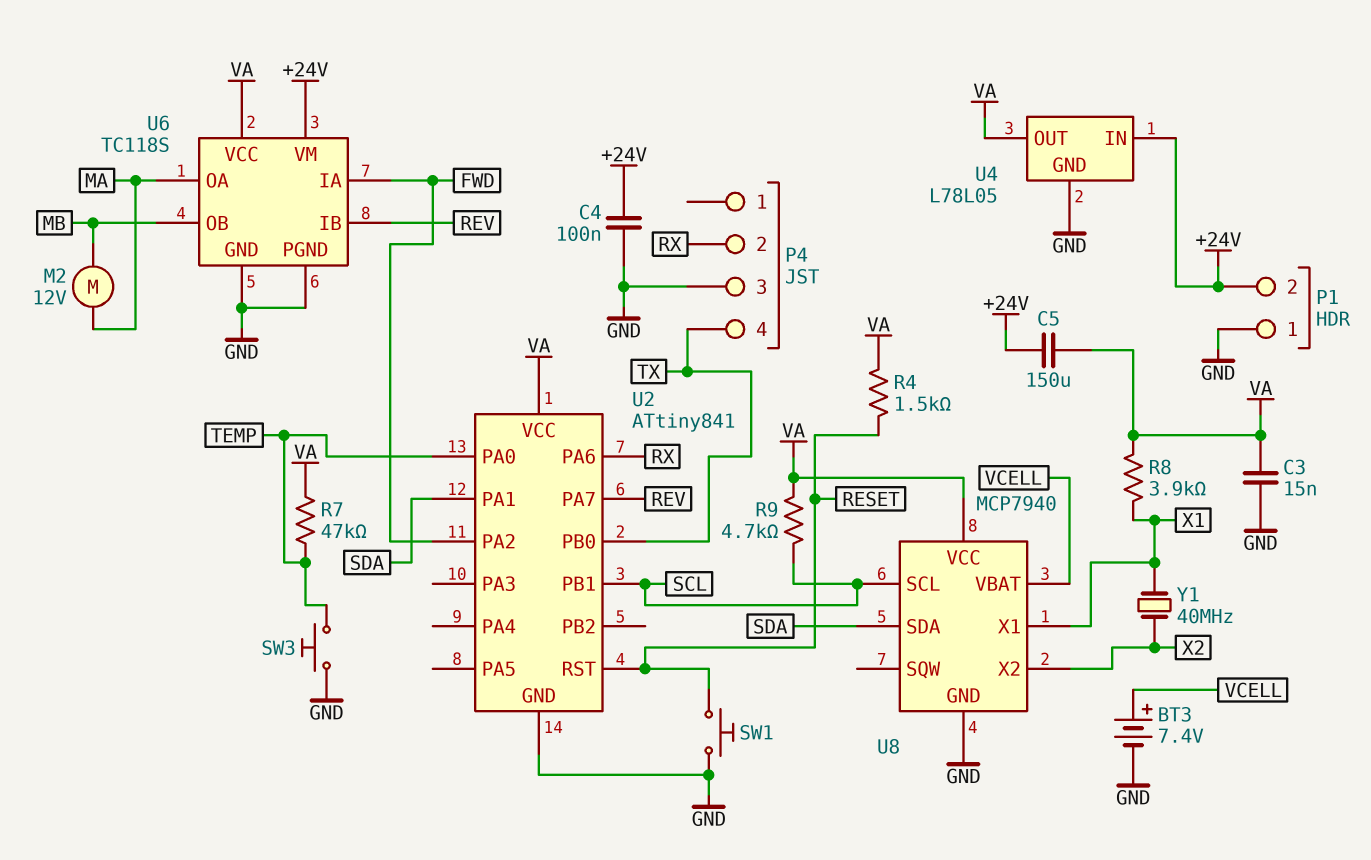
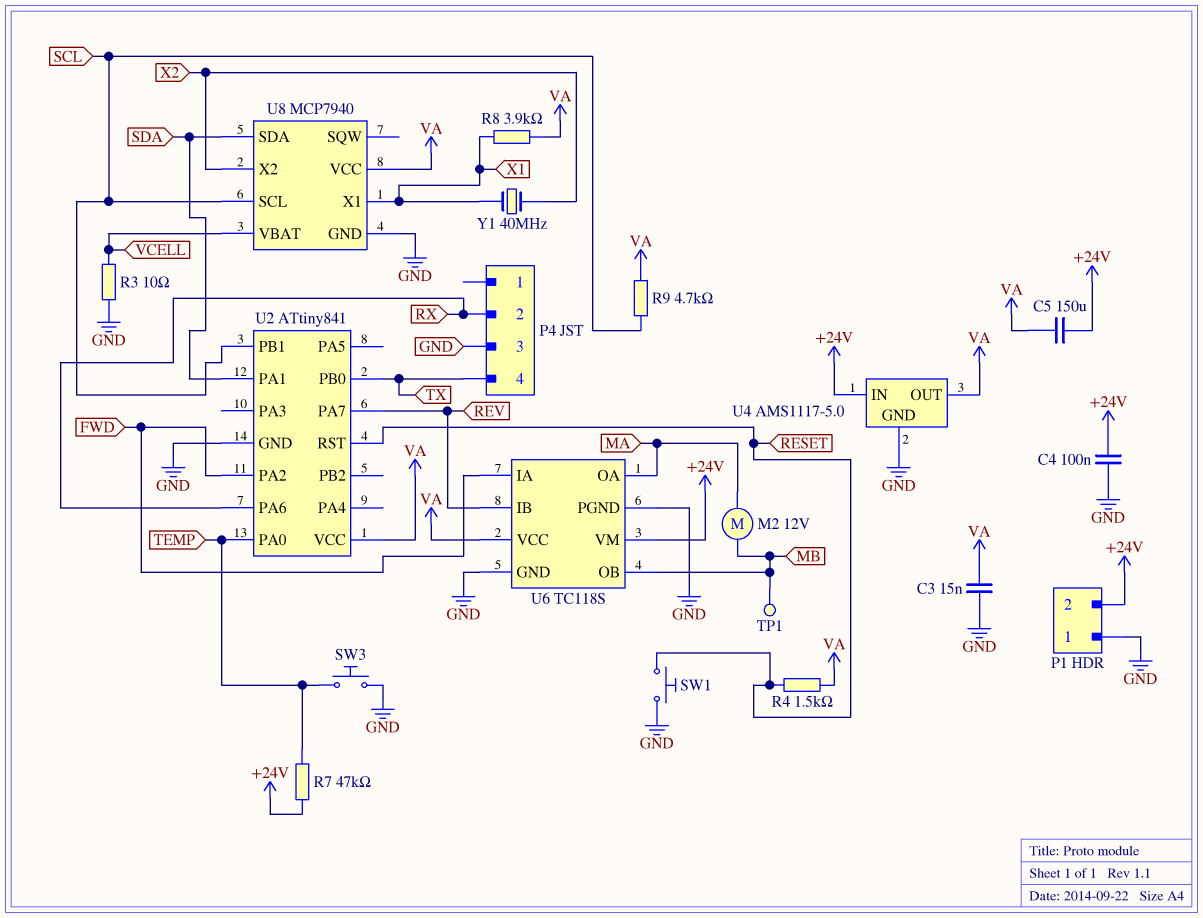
BT3: 7.4V (plus VCELL, minus GND) -> none
R3: none -> 10 (GND, VCELL)
R7: 47k (TEMP, VA) -> 47k (+24V, TEMP)
TP1: none -> test point (MB)
U4: L78L05 -> AMS1117-5.0

